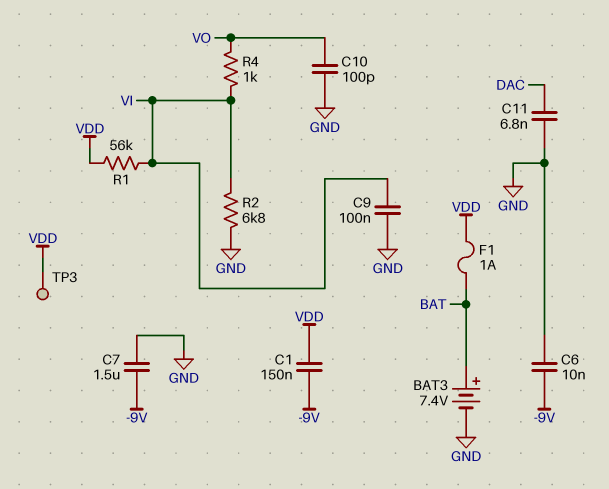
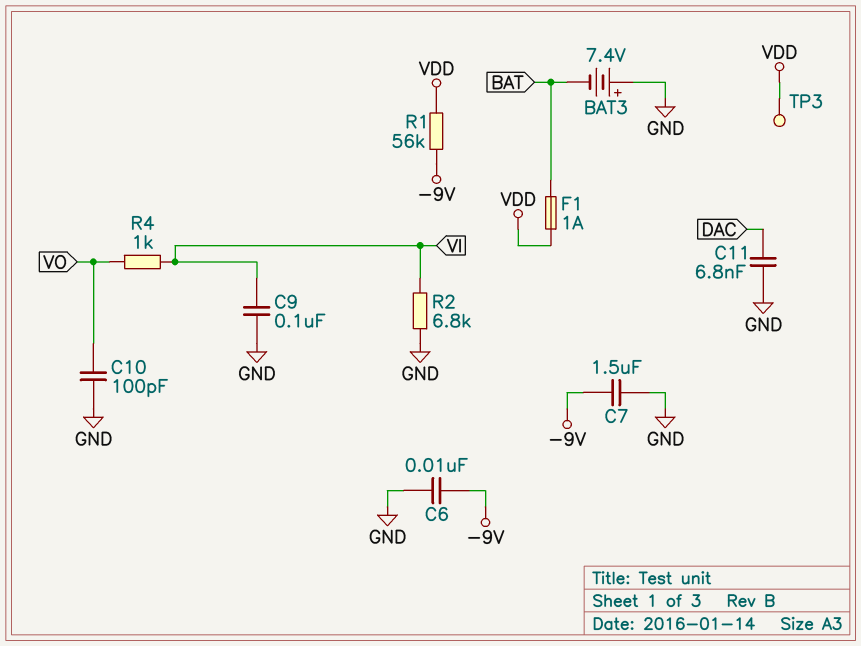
BAT3: 7.4V (plus BAT, minus GND) -> 7.4V (plus GND, minus BAT)
C1: 150nF (-9V, VDD) -> none
R1: 56k (VDD, VI) -> 56k (-9V, VDD)

